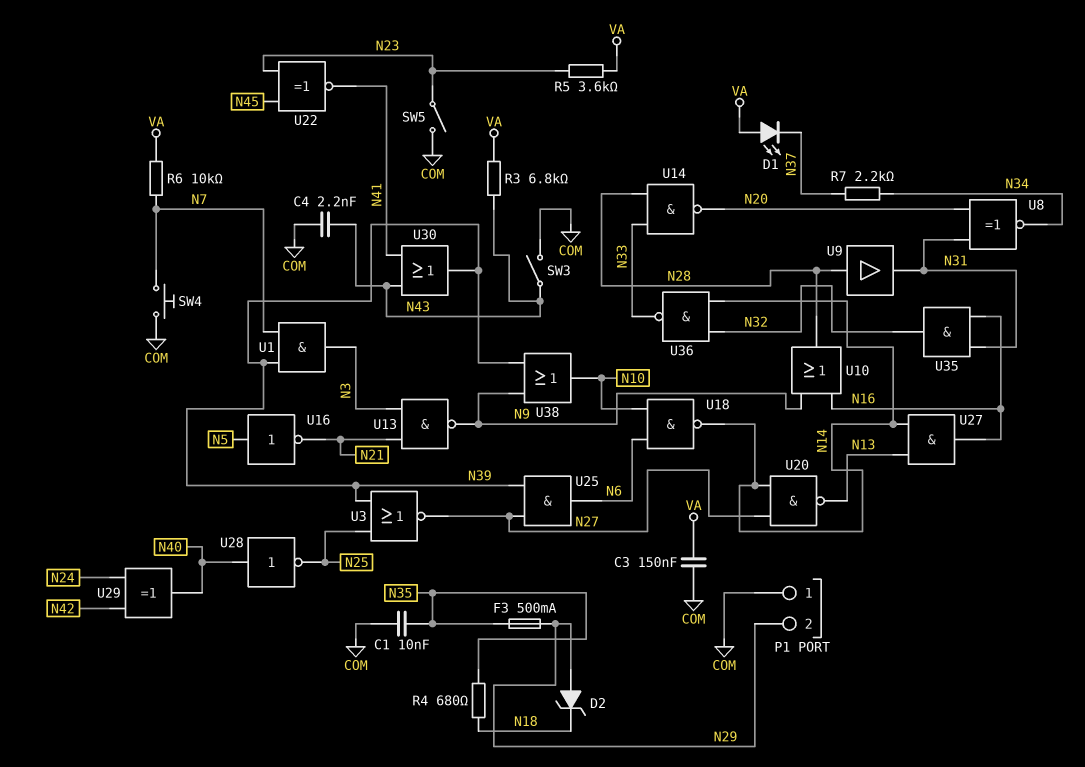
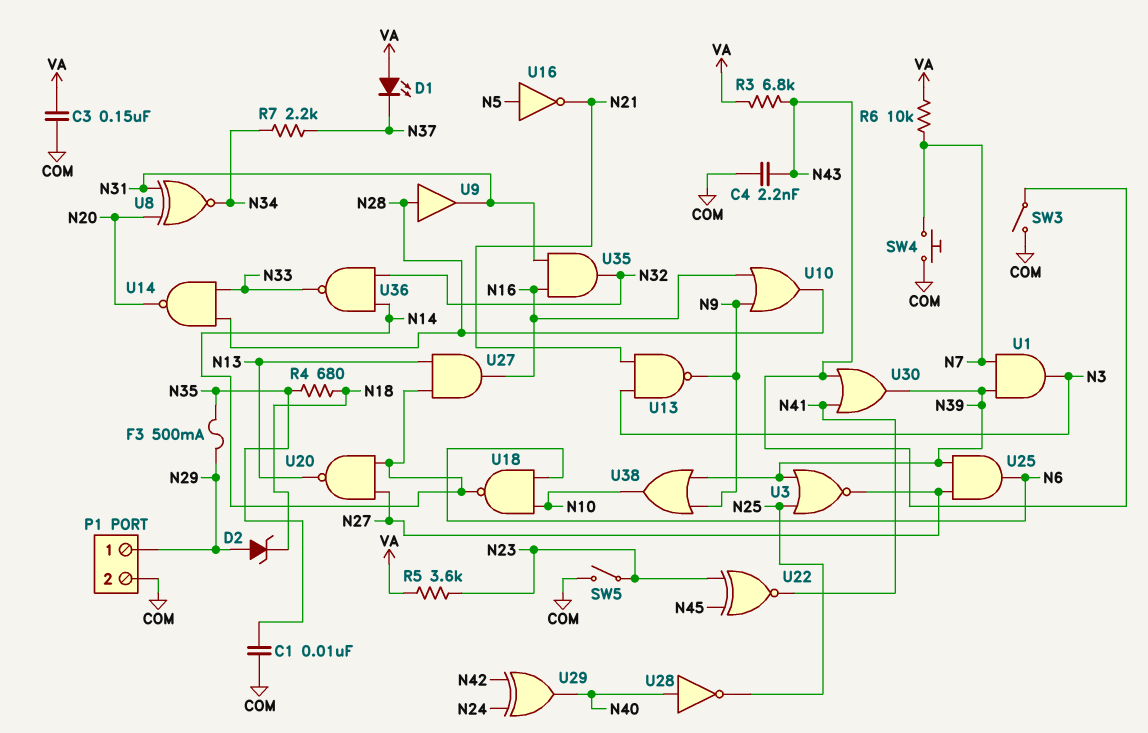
P1 pin 1: COM -> N29
P1 pin 2: N29 -> COM

